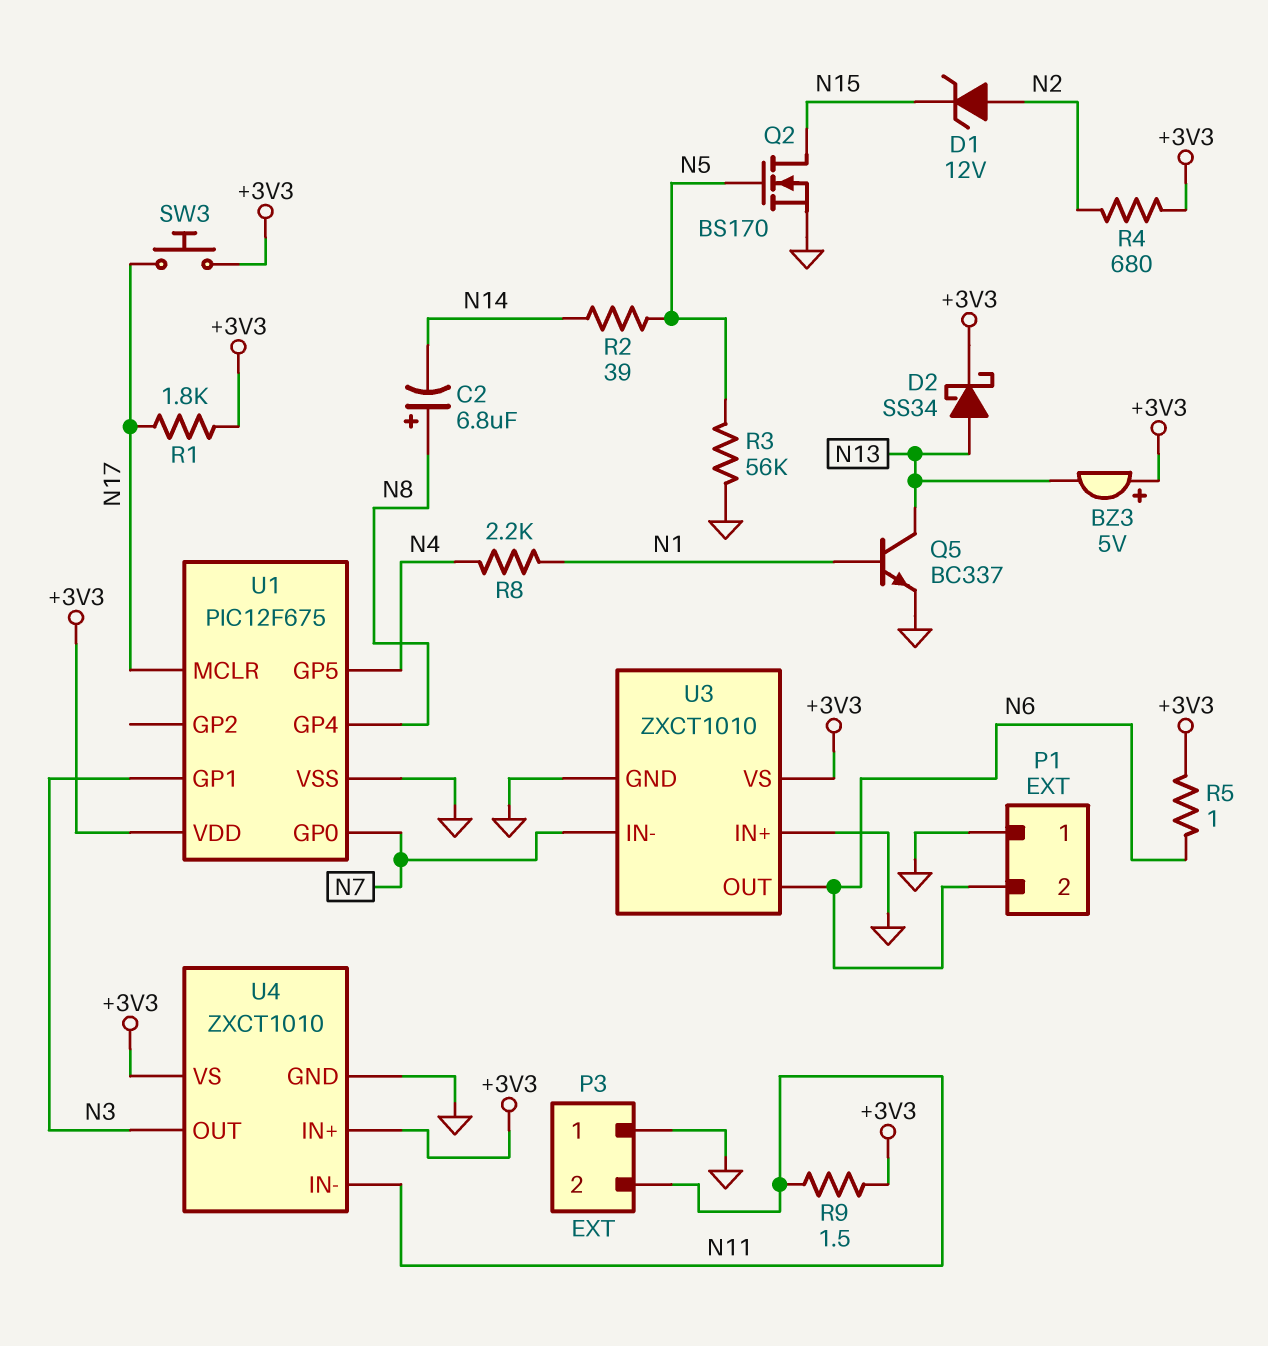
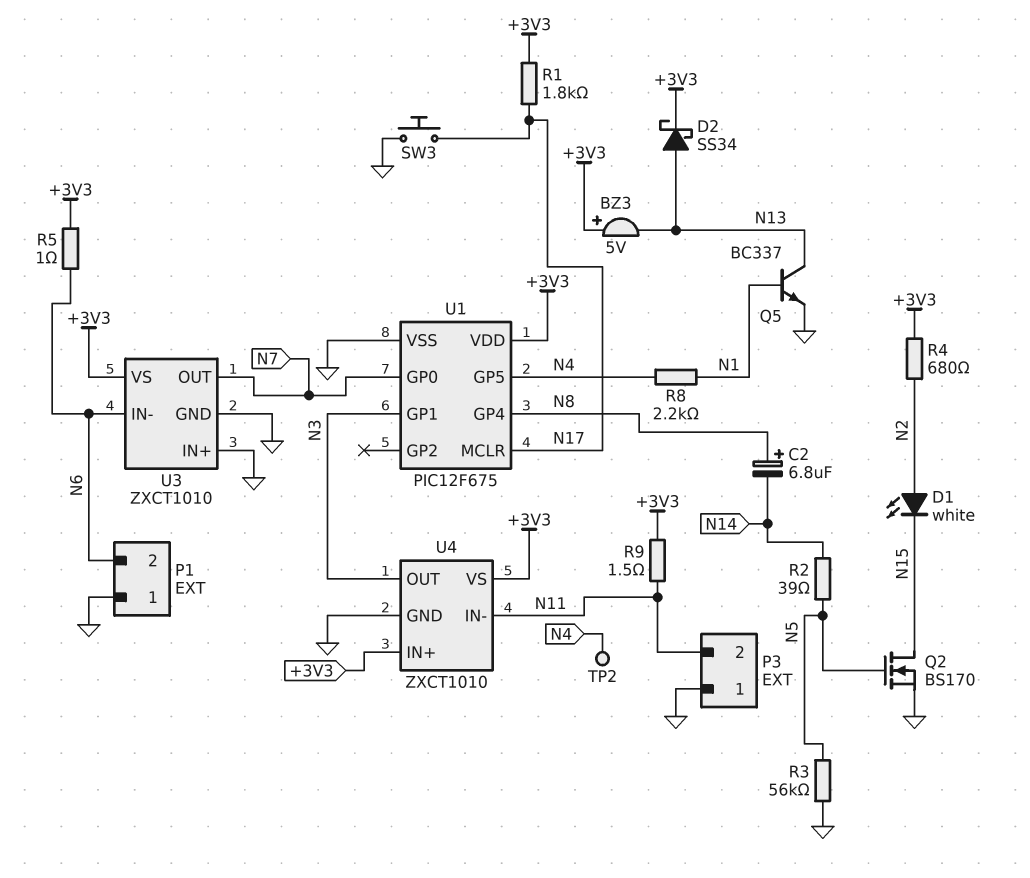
D1: zener 12V (A N2, K N15) -> LED white (A N2, K N15)
SW3: button (+3V3, N17) -> button (GND, N17)
TP2: none -> test point (N4)
U3 pin IN-: N7 -> N6
U3 pin OUT: N6 -> N7

